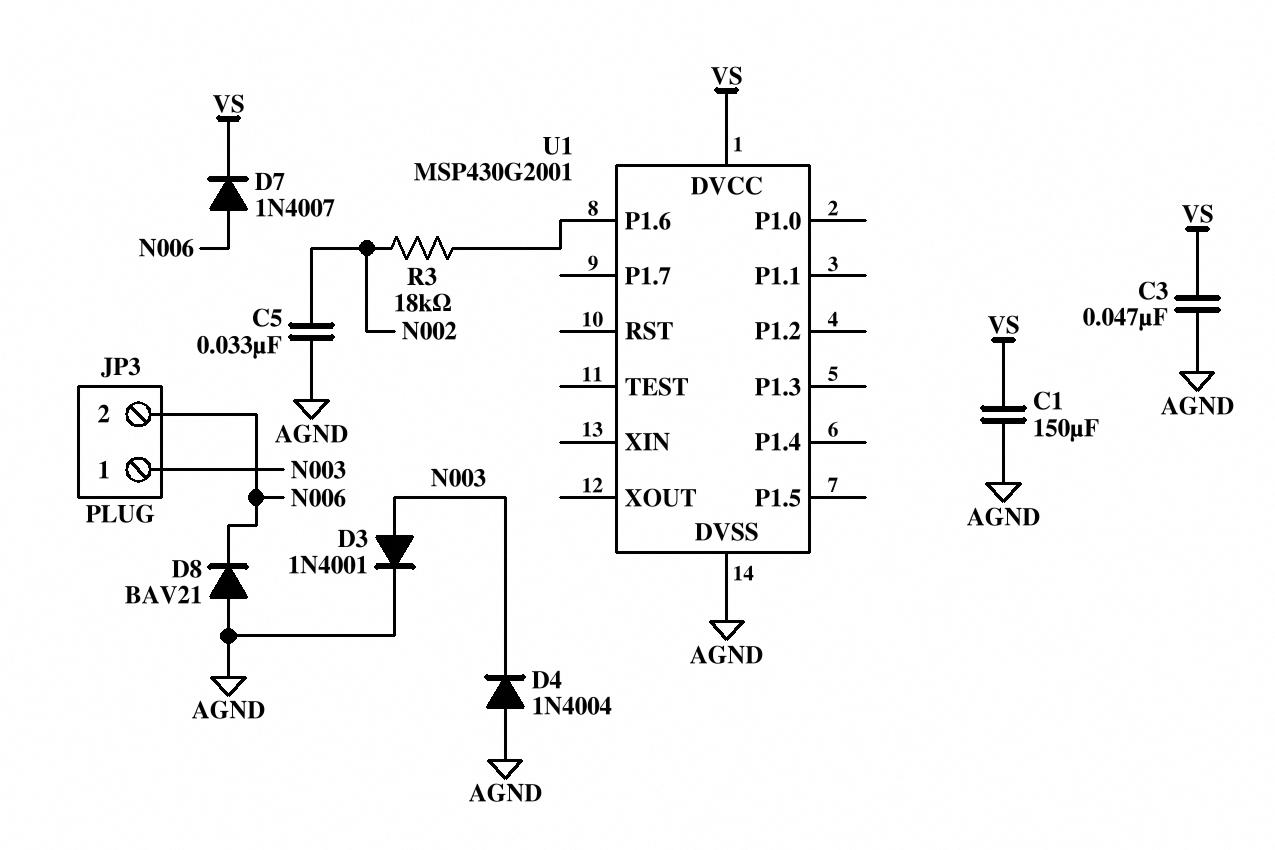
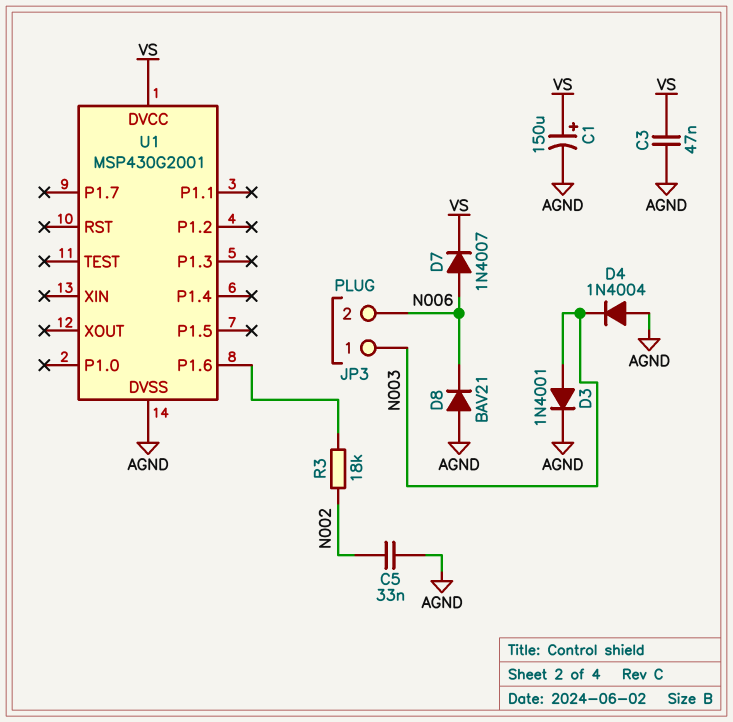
C1: 150uF (AGND, VS) -> 150uF (plus VS, minus AGND)

